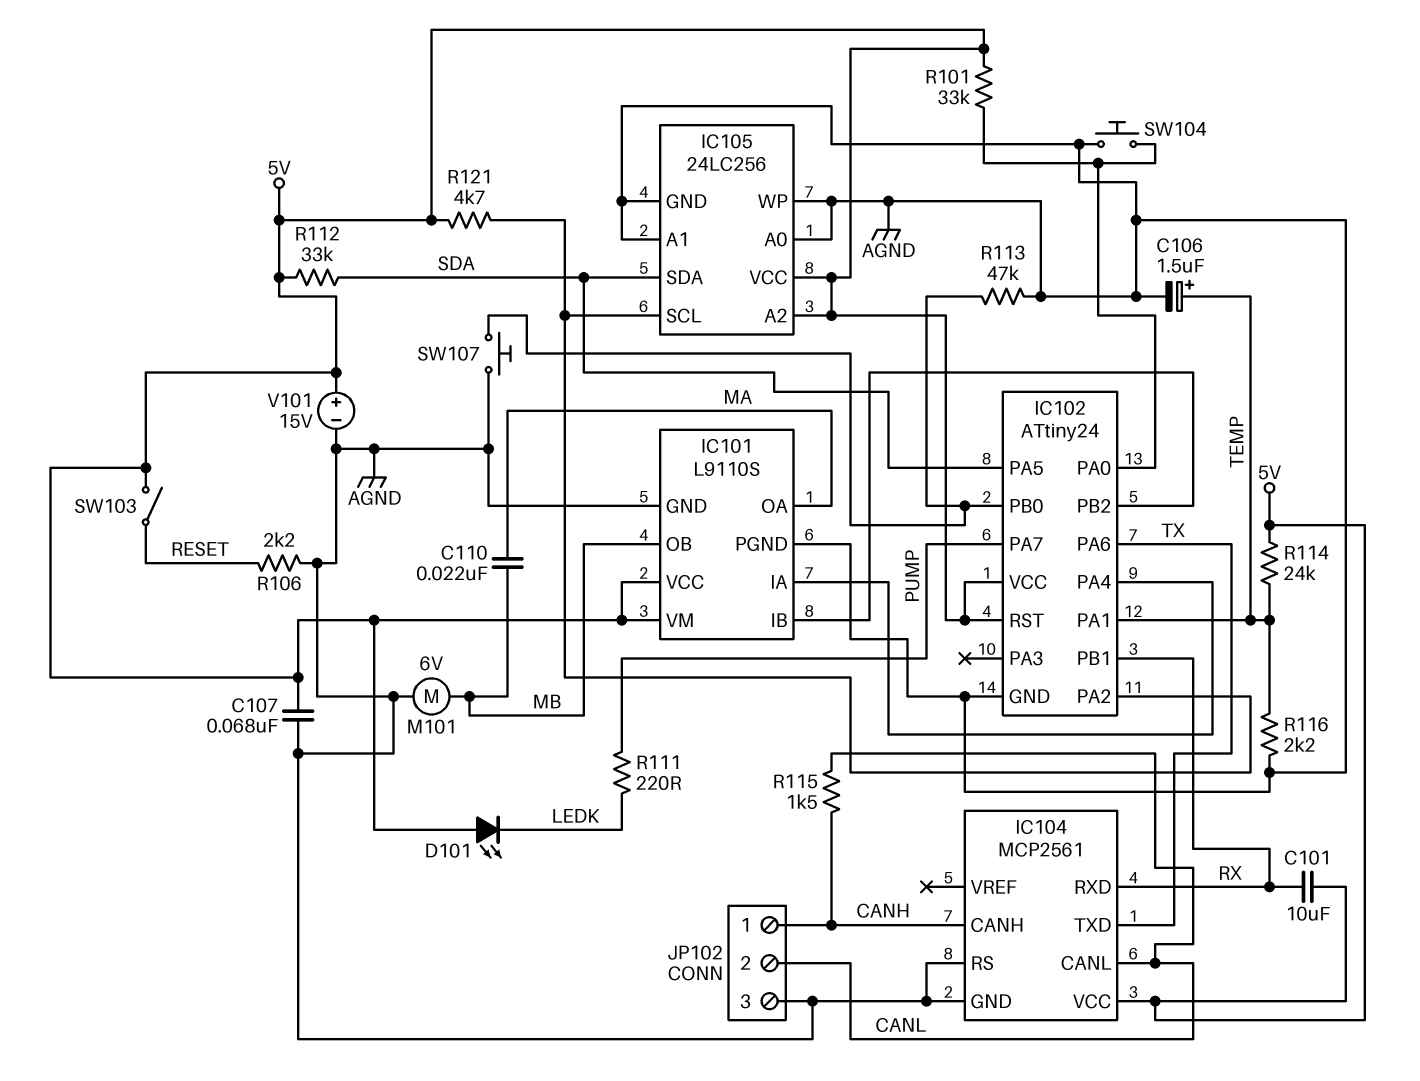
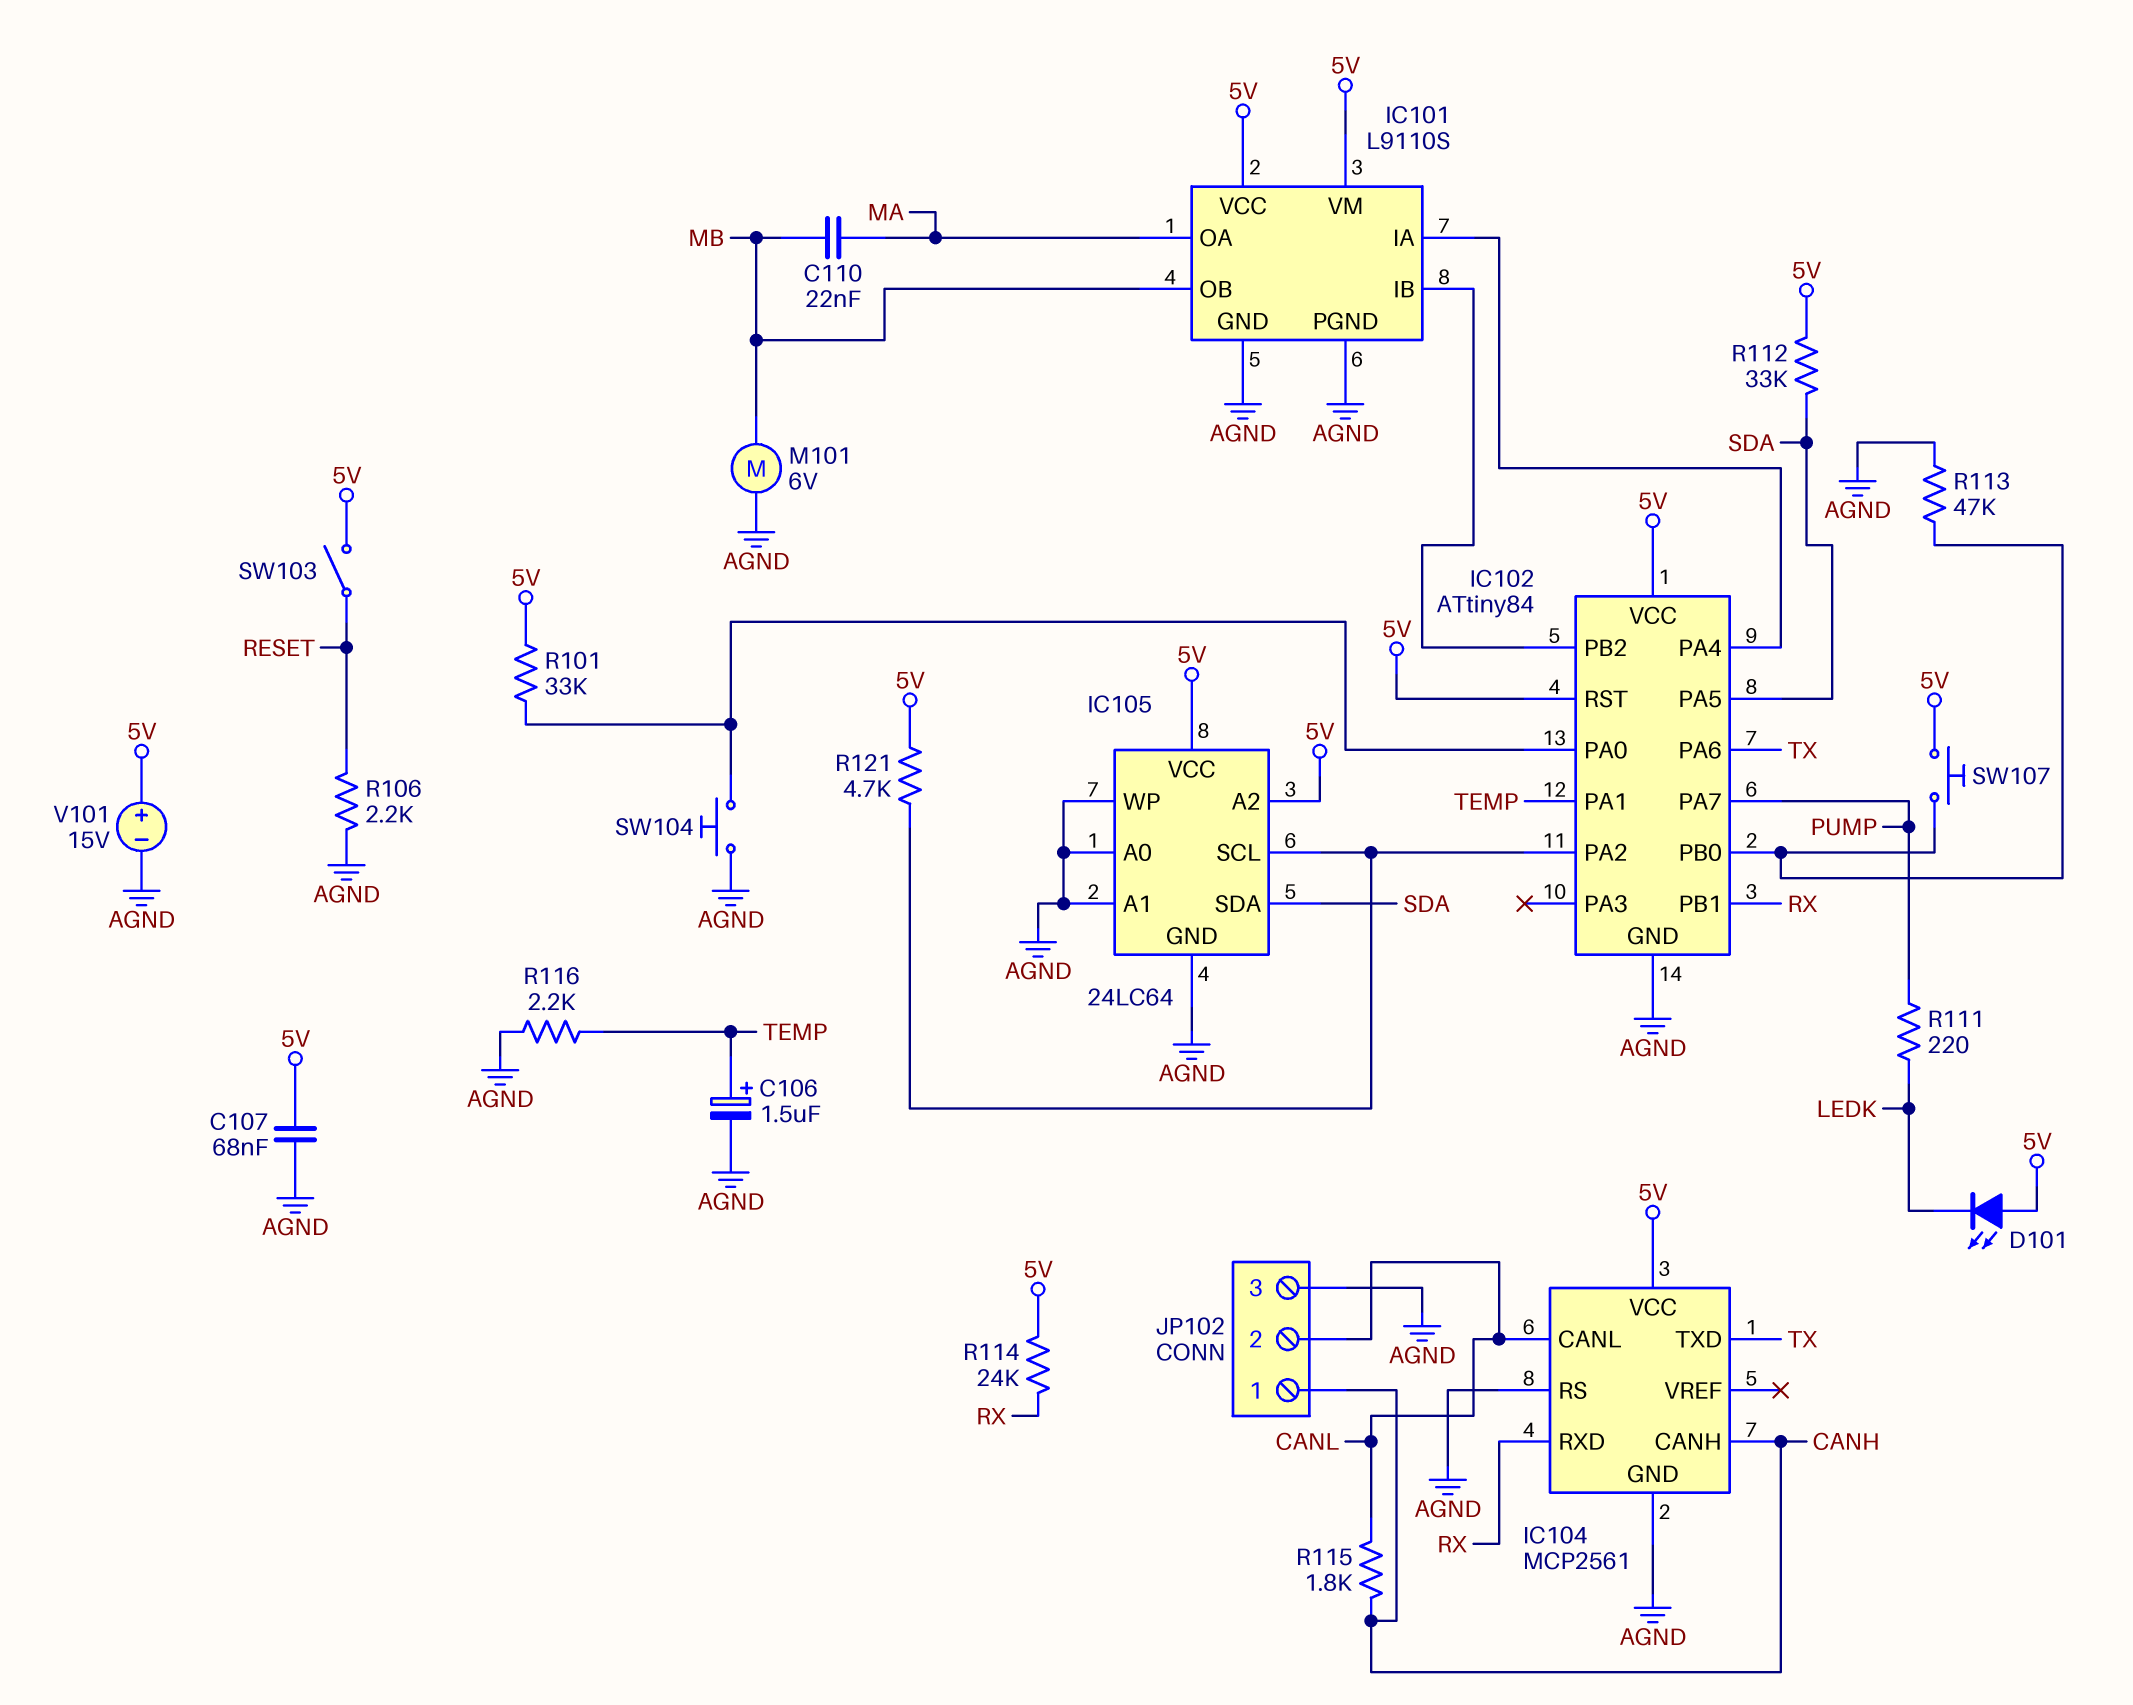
C101: 10uF (5V, RX) -> none
IC102: ATtiny24 -> ATtiny84
IC105: 24LC256 -> 24LC64
R114: 24k (5V, TEMP) -> 24k (5V, RX)
R115: 1.5k (CANH, CANL) -> 1.8k (CANH, CANL)
SW107: button (AGND, IC102/PB0) -> button (5V, IC102/PB0)

